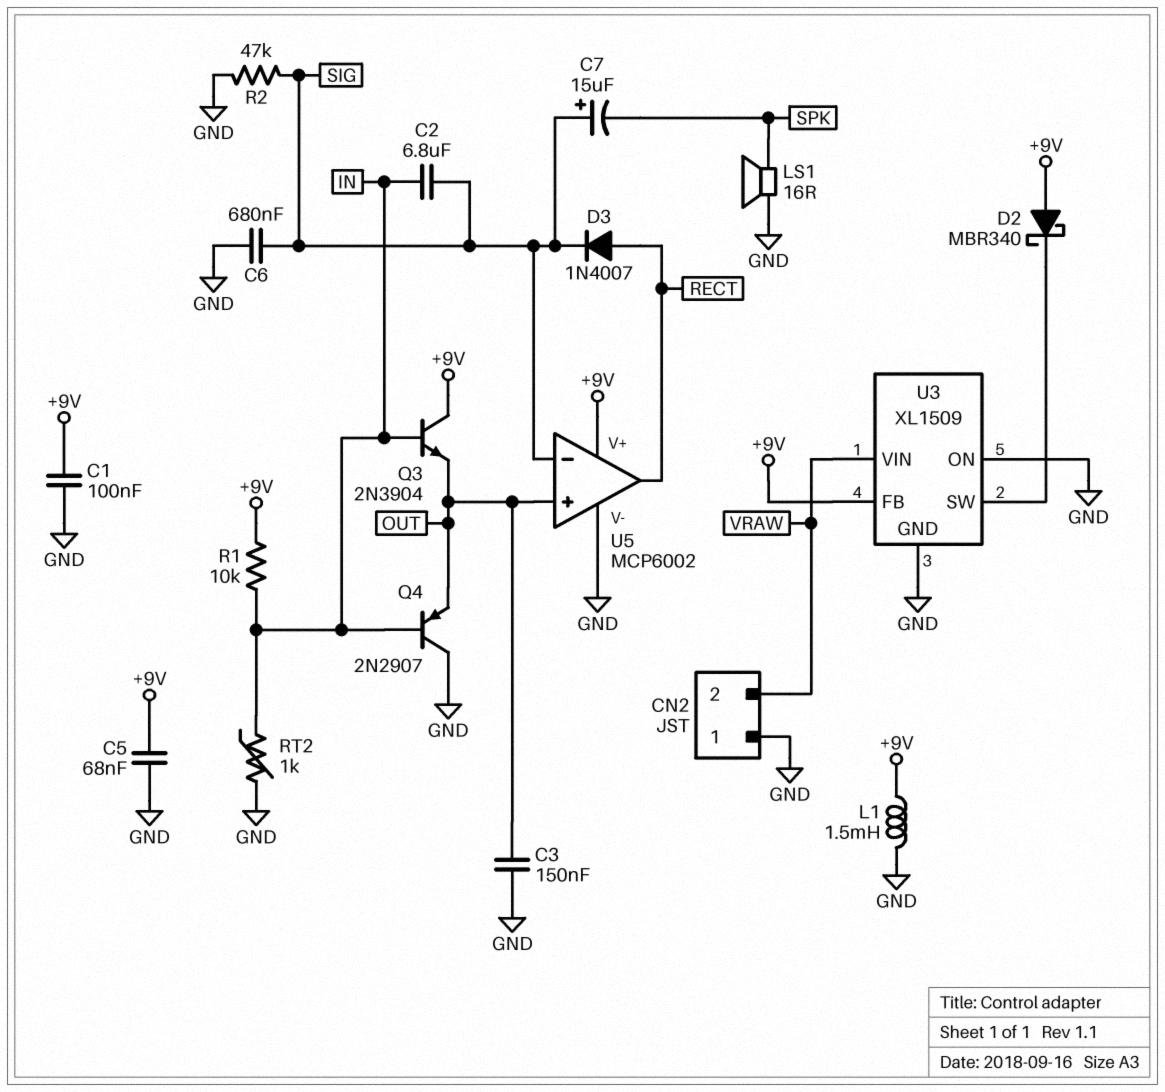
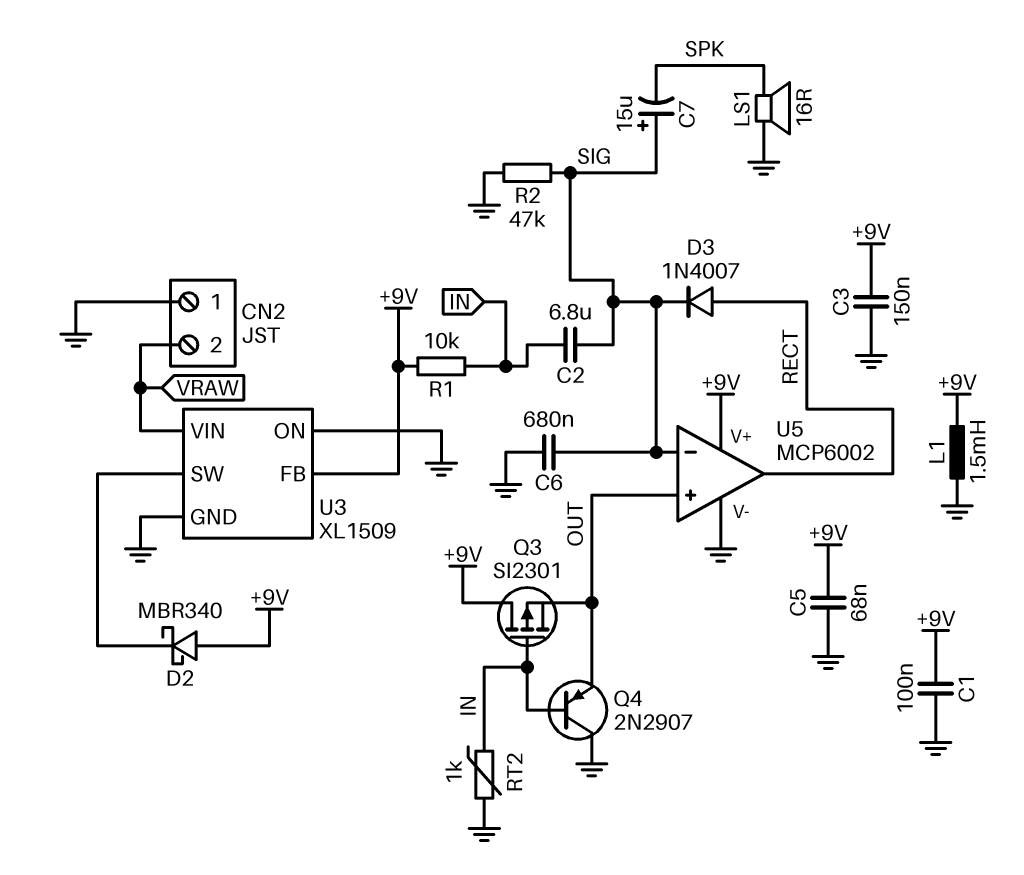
C3: 150nF (GND, OUT) -> 150nF (+9V, GND)
Q3: NPN 2N3904 (B IN, C +9V, E OUT) -> PMOS SI2301 (G IN, D +9V, S OUT)

